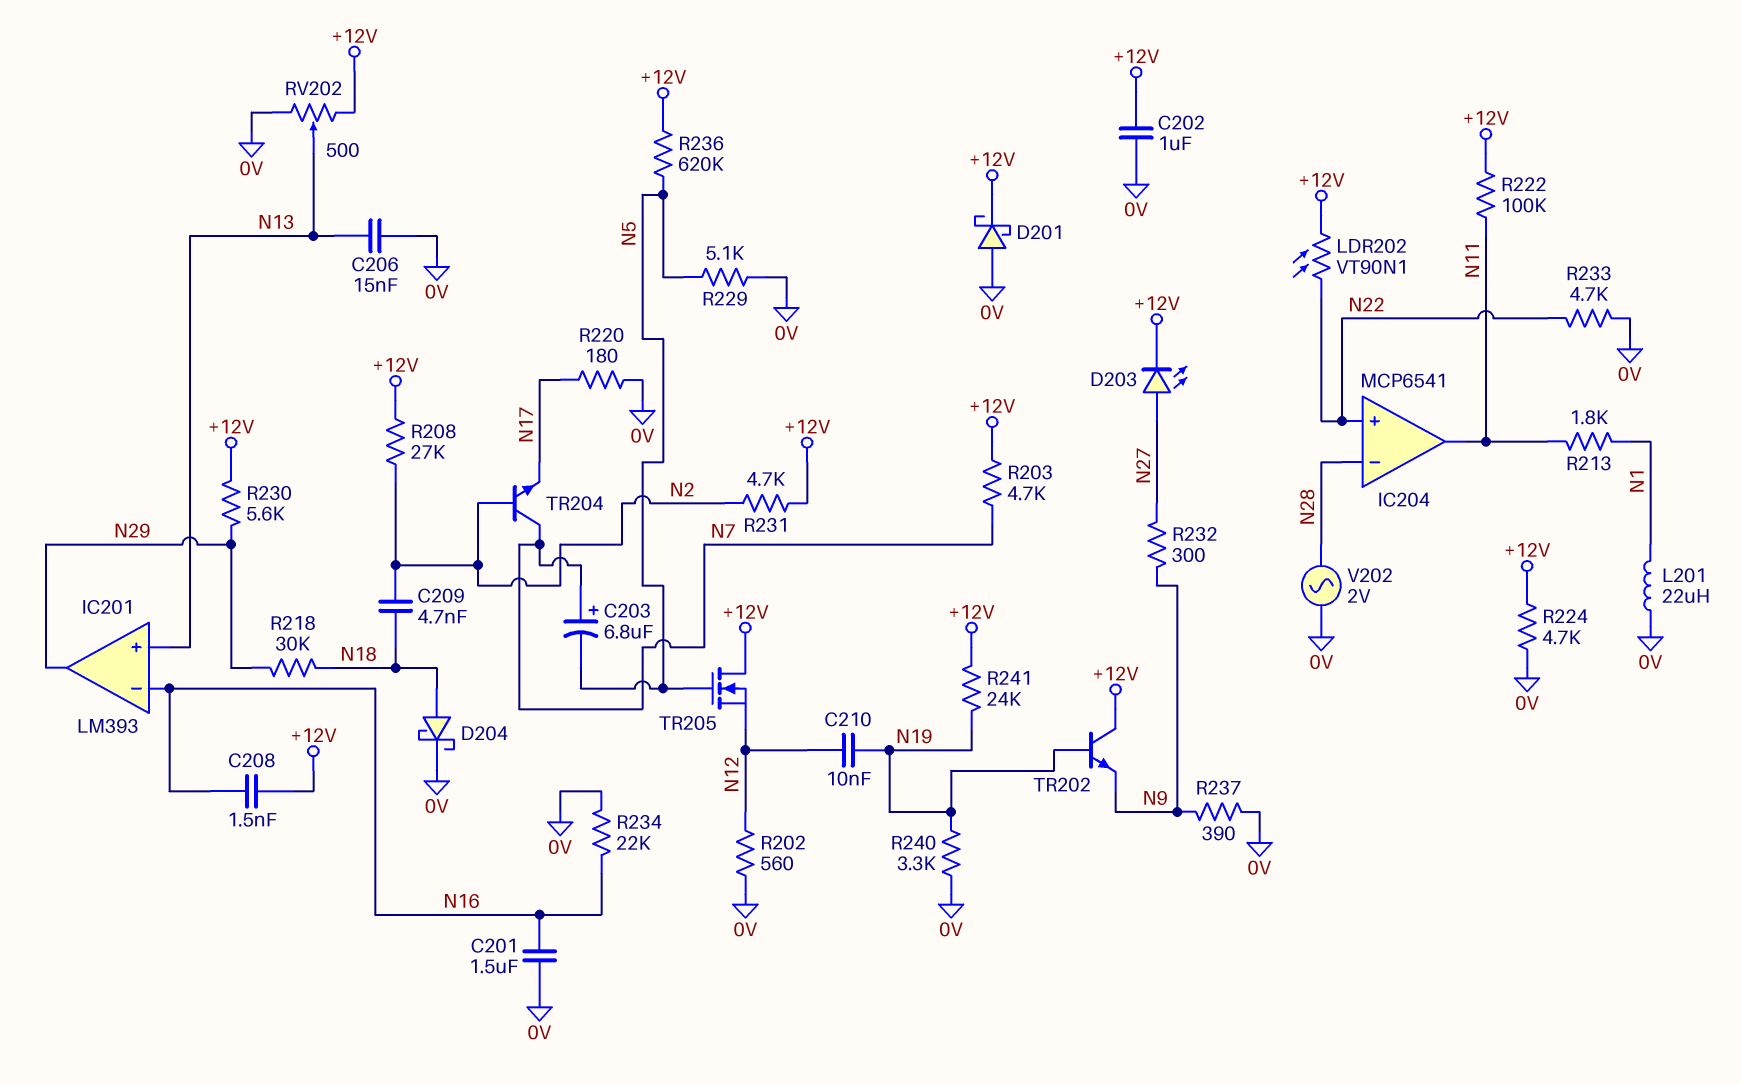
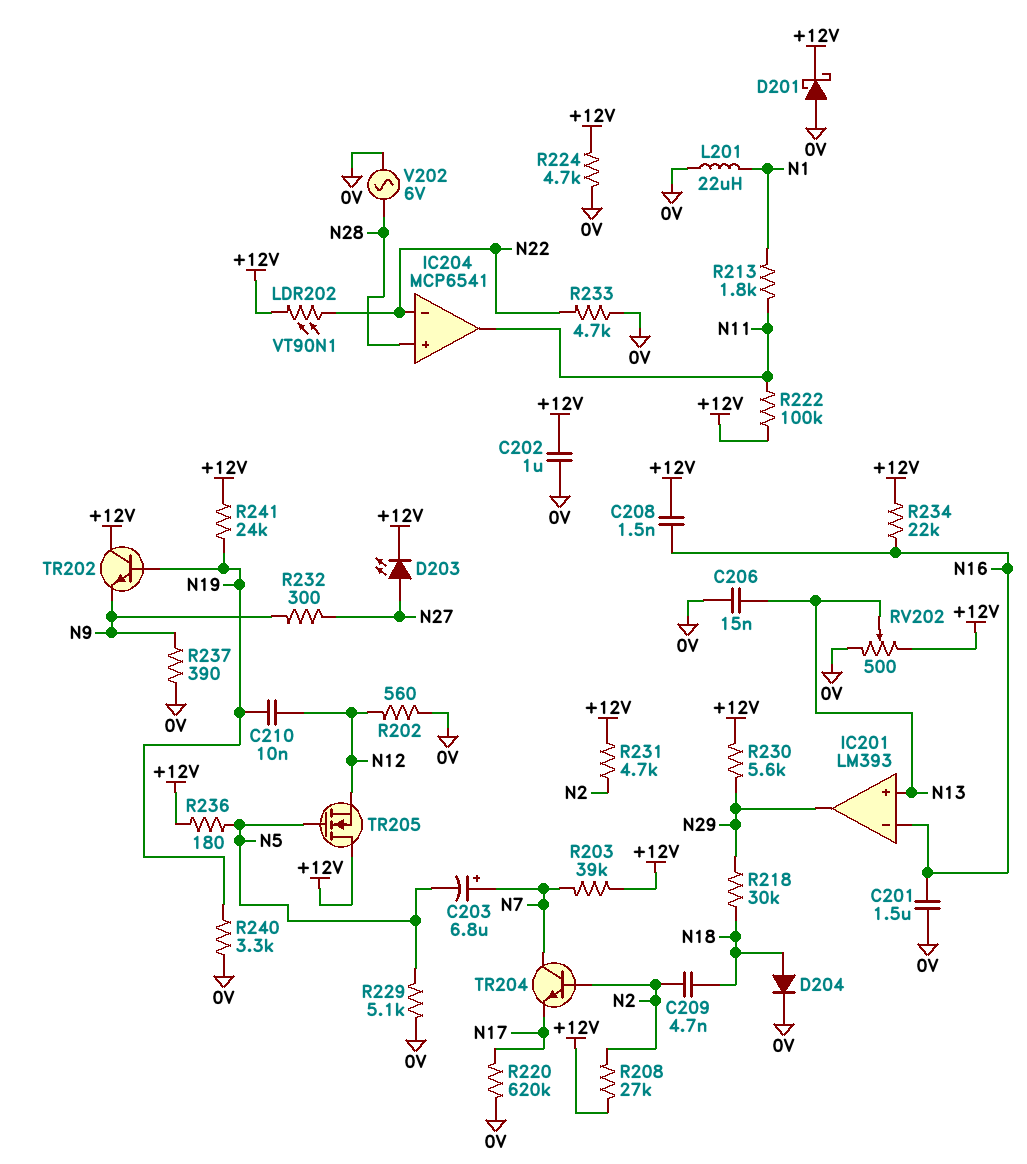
D204: schottky (A N18, K 0V) -> diode (A N18, K 0V)
IC204 pin in+: N22 -> N28
IC204 pin in-: N28 -> N22
R203: 4.7k (+12V, N7) -> 39k (+12V, N7)
R220: 180 (0V, N17) -> 620k (0V, N17)
R234: 22k (0V, N16) -> 22k (+12V, N16)
R236: 620k (+12V, N5) -> 180 (+12V, N5)
V202: AC 2V (0V, N28) -> AC 6V (0V, N28)

